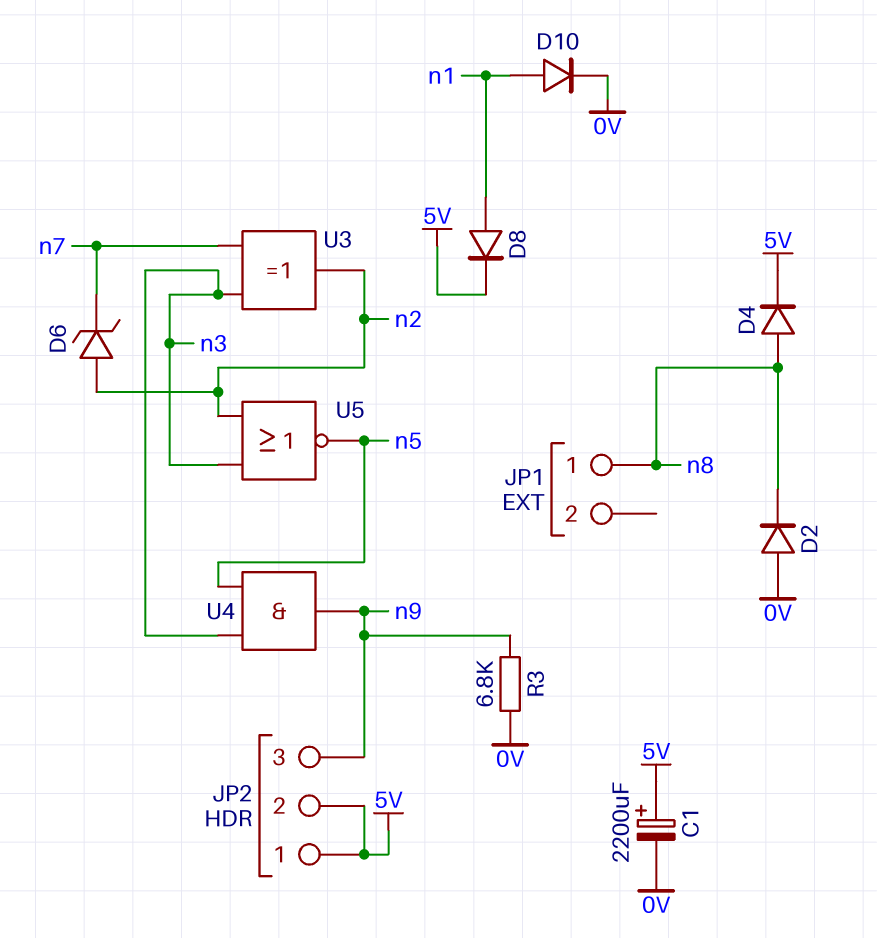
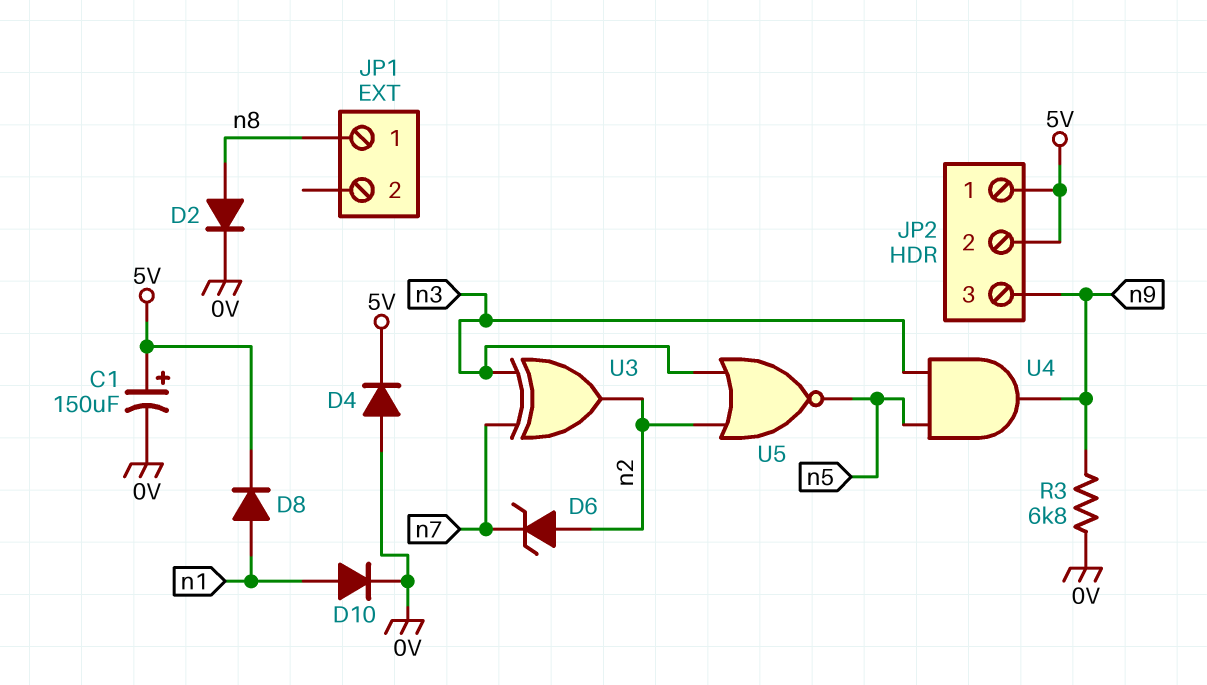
C1: 2200uF (plus 5V, minus 0V) -> 150uF (plus 5V, minus 0V)
D2: diode (A 0V, K n8) -> diode (A n8, K 0V)
D4: diode (A n8, K 5V) -> diode (A 0V, K 5V)

